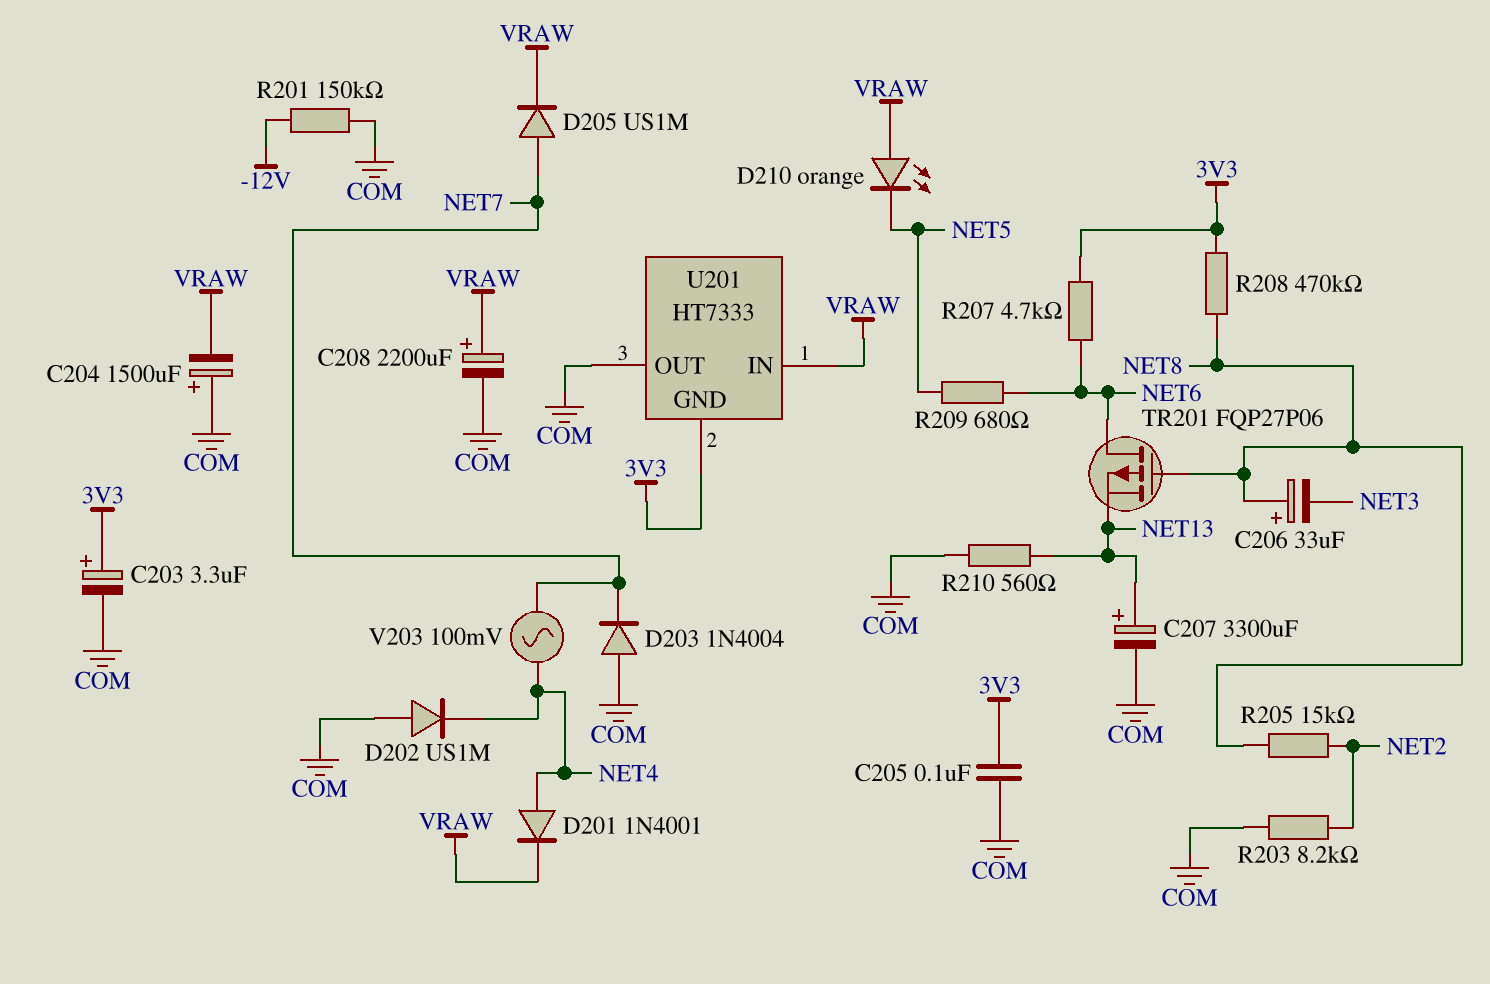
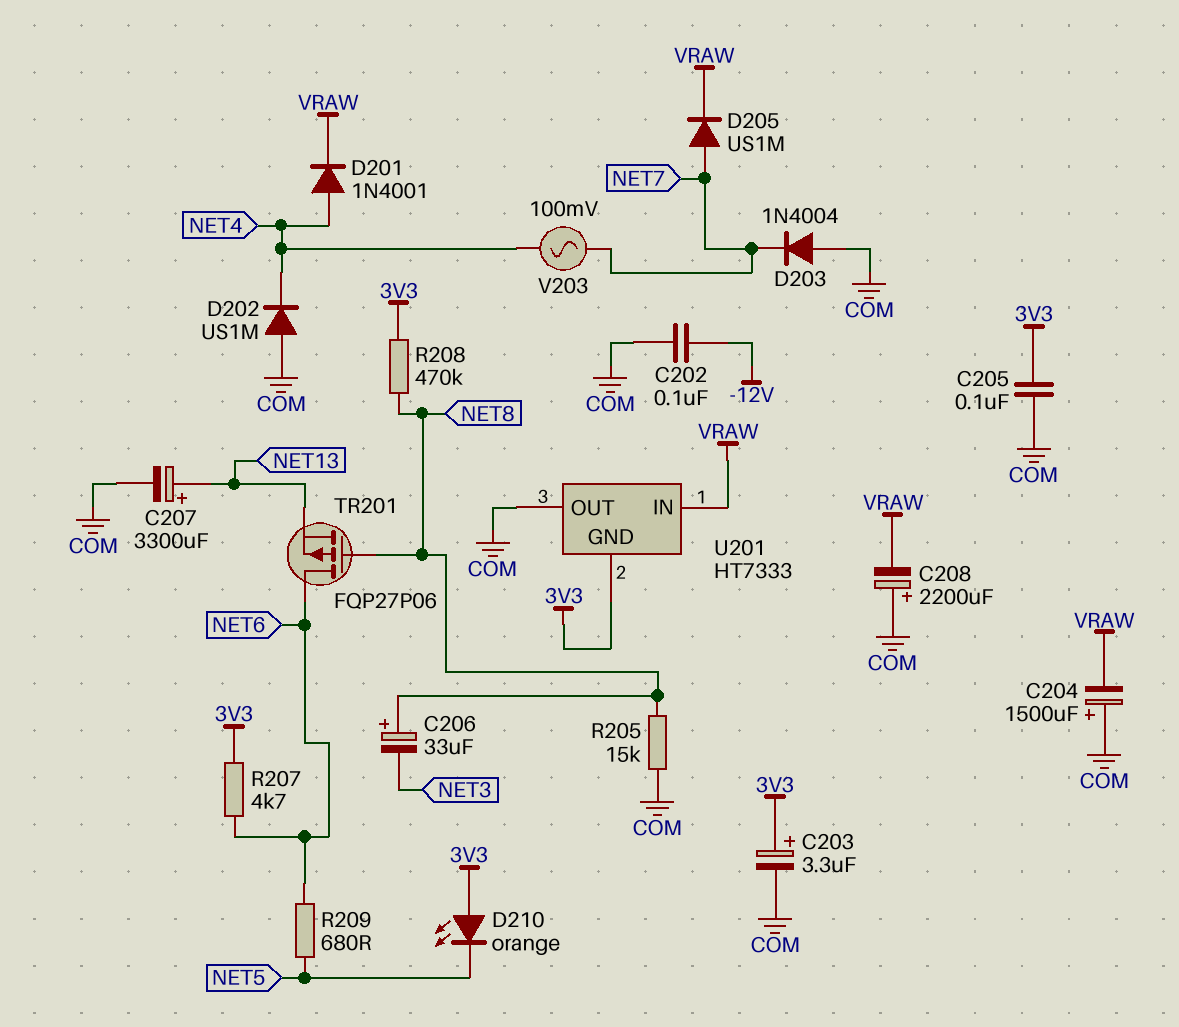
C202: none -> 100nF (-12V, COM)
C208: 2200uF (plus VRAW, minus COM) -> 2200uF (plus COM, minus VRAW)
D210: LED orange (A VRAW, K NET5) -> LED orange (A 3V3, K NET5)
R201: 150k (-12V, COM) -> none
R203: 8.2k (COM, NET2) -> none
R205: 15k (NET2, NET8) -> 15k (COM, NET8)
R210: 560 (COM, NET13) -> none

